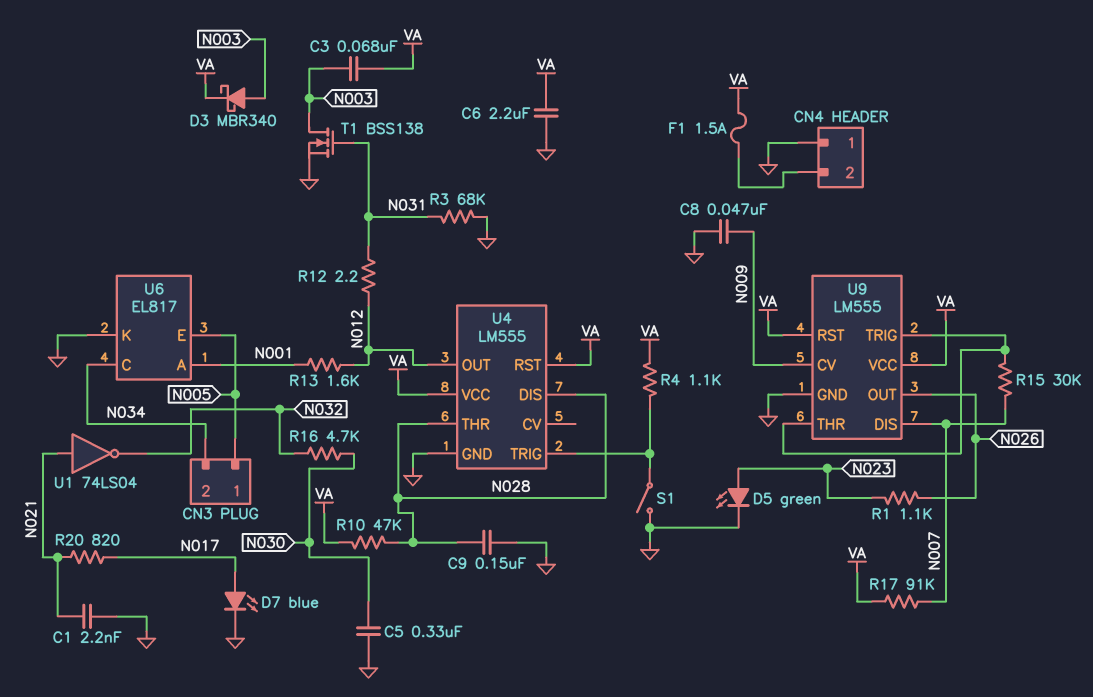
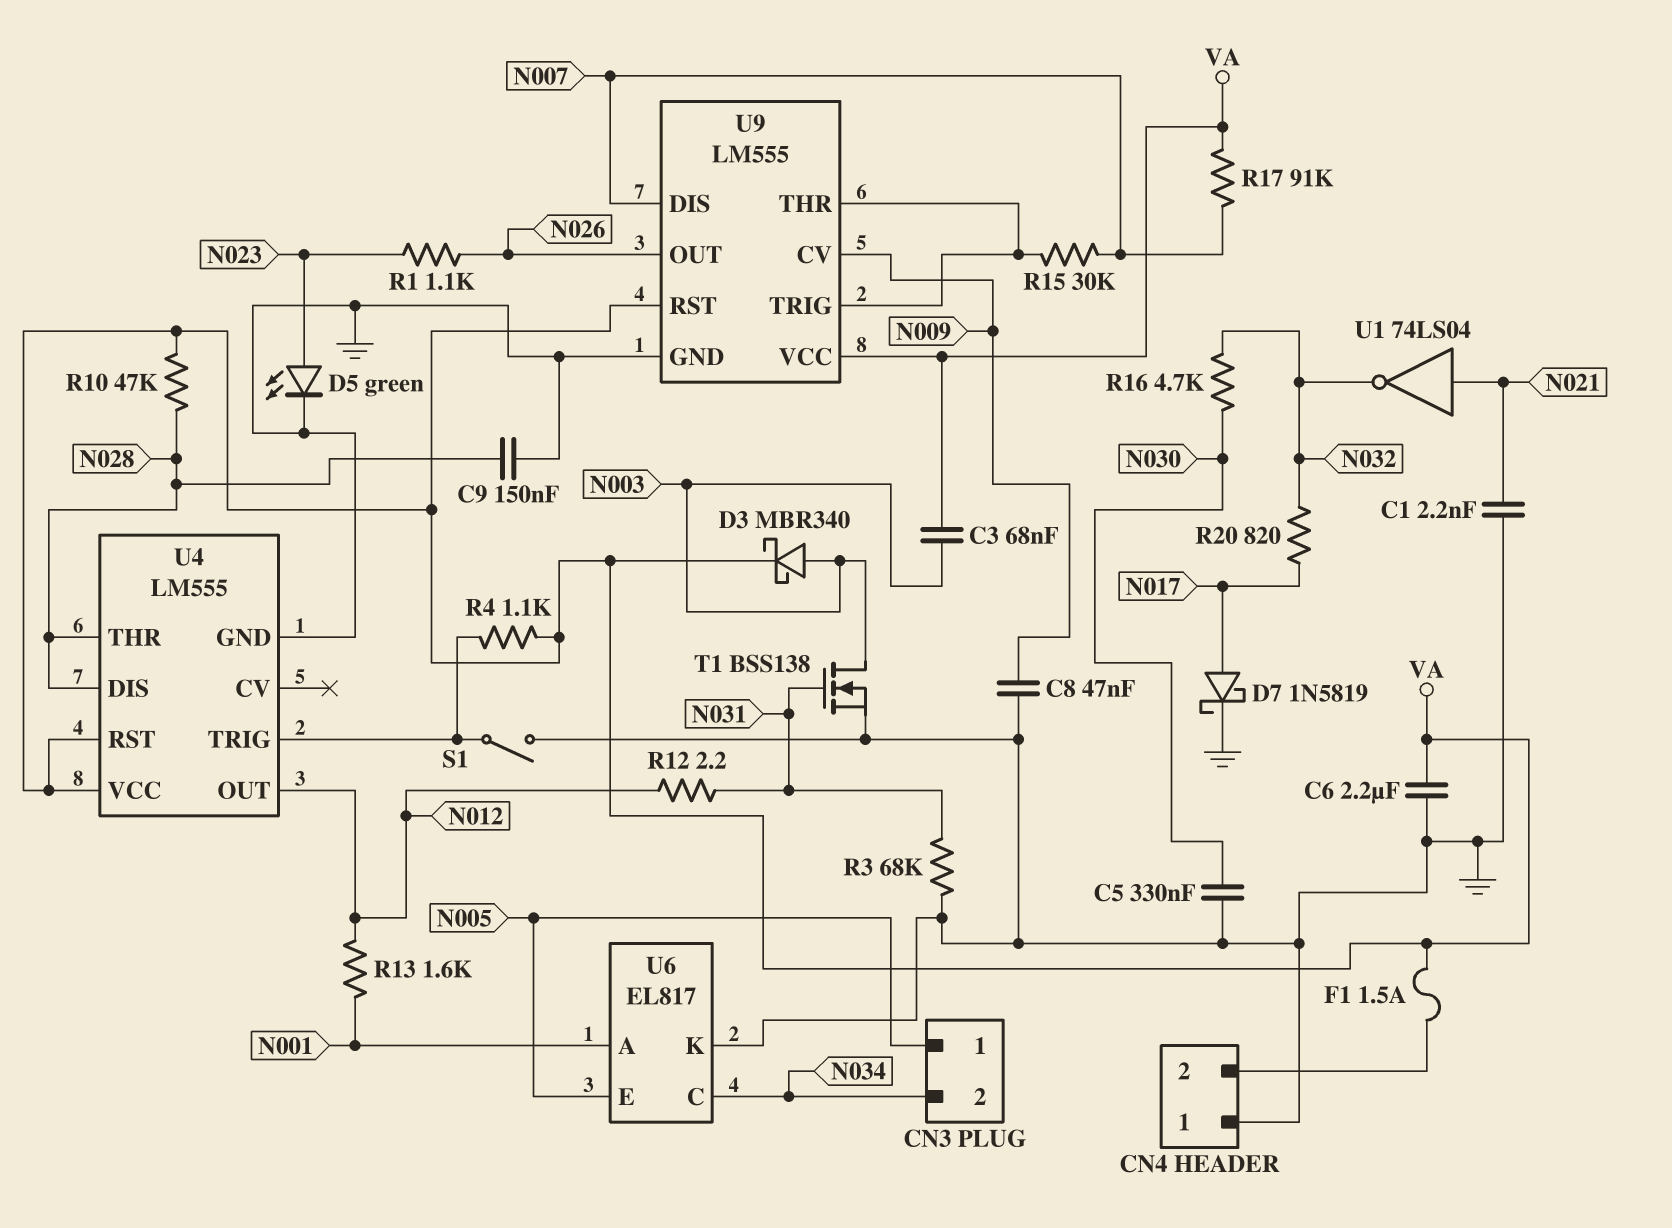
D7: LED blue (A N017, K GND) -> schottky 1N5819 (A N017, K GND)
R20: 820 (N017, N021) -> 820 (N017, N032)

